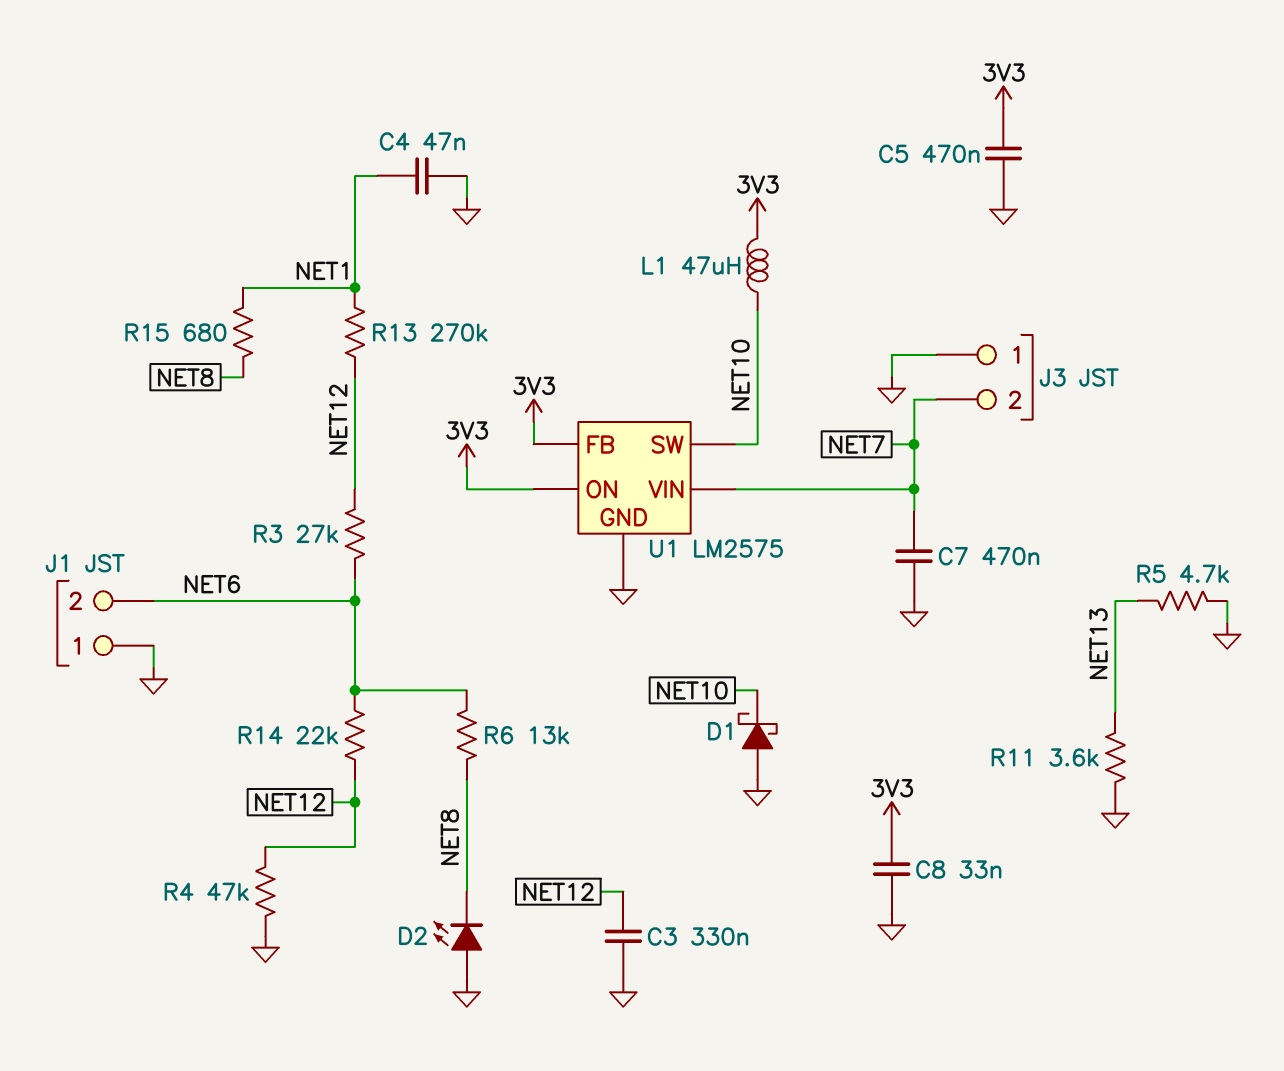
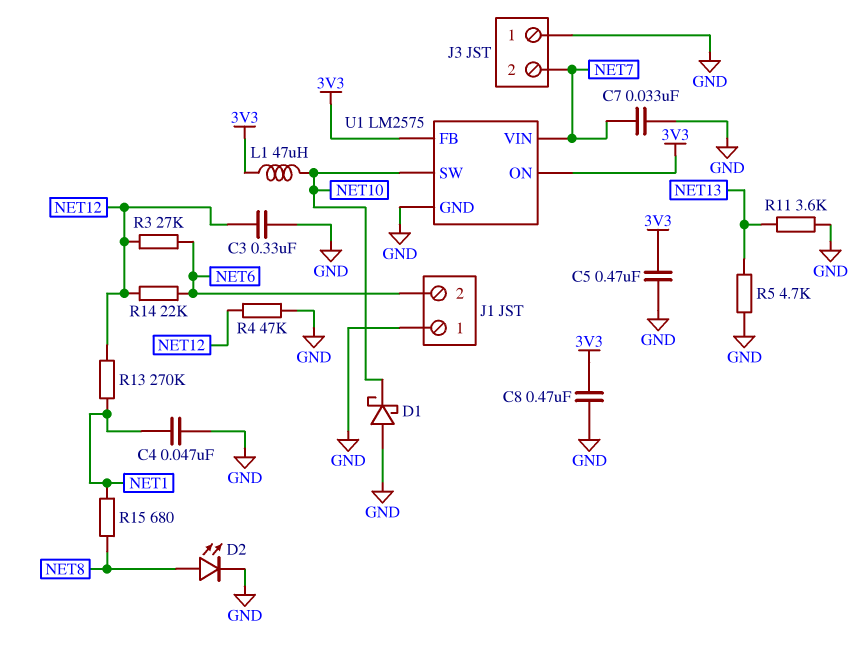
C7: 470nF (GND, NET7) -> 33nF (GND, NET7)
C8: 33nF (3V3, GND) -> 470nF (3V3, GND)
D2: LED (A GND, K NET8) -> LED (A NET8, K GND)
R6: 13k (NET6, NET8) -> none

